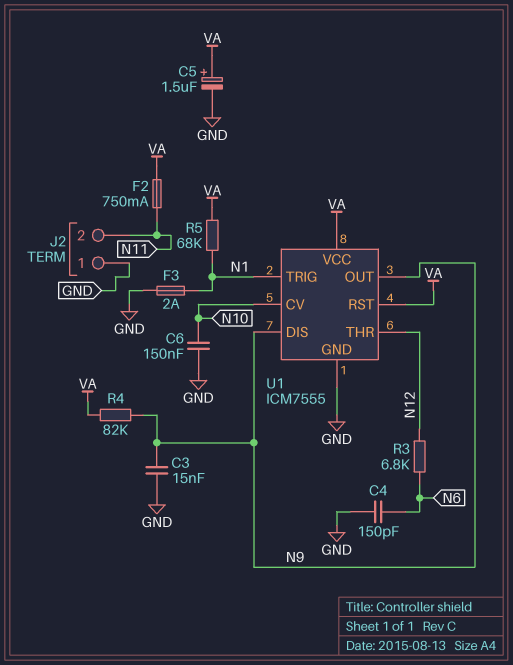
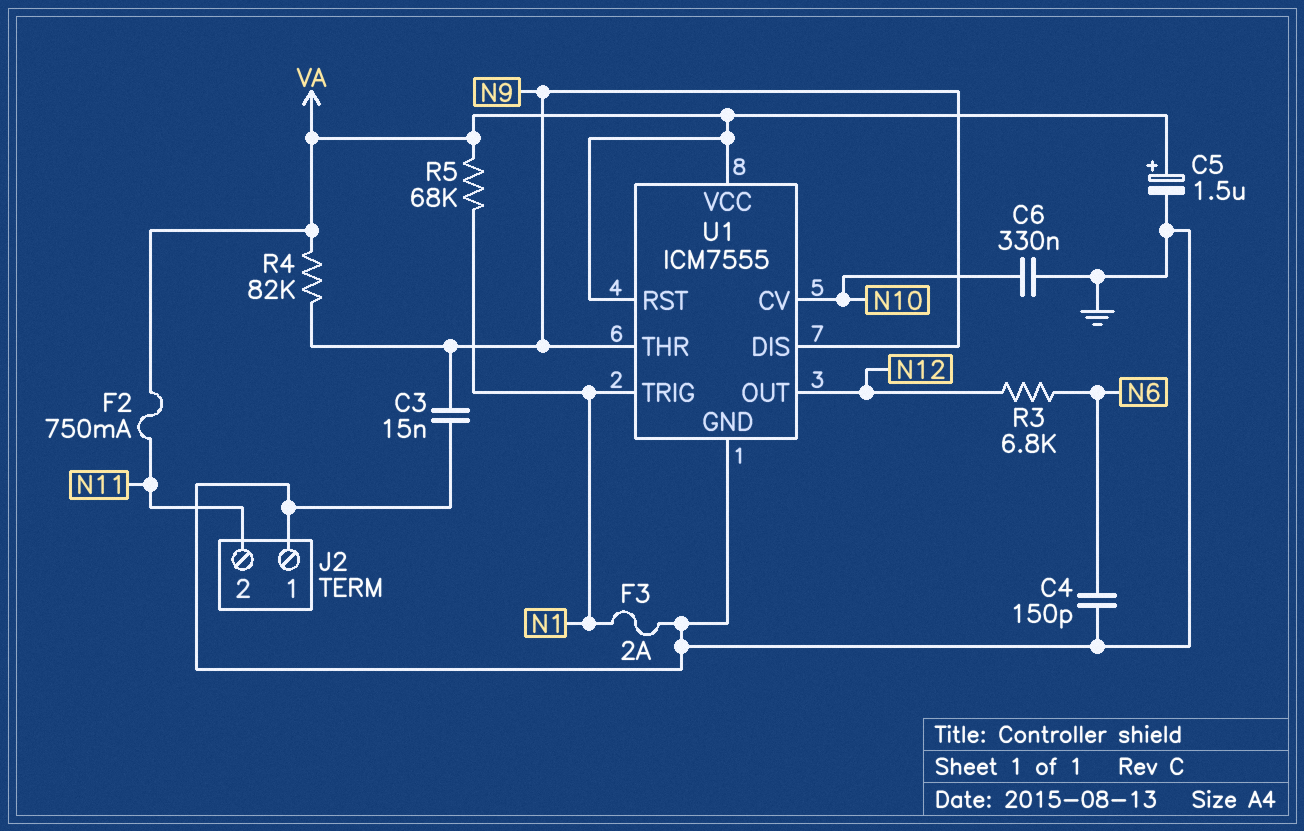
C6: 150nF (GND, N10) -> 330nF (GND, N10)
U1 pin OUT: N9 -> N12
U1 pin THR: N12 -> N9

